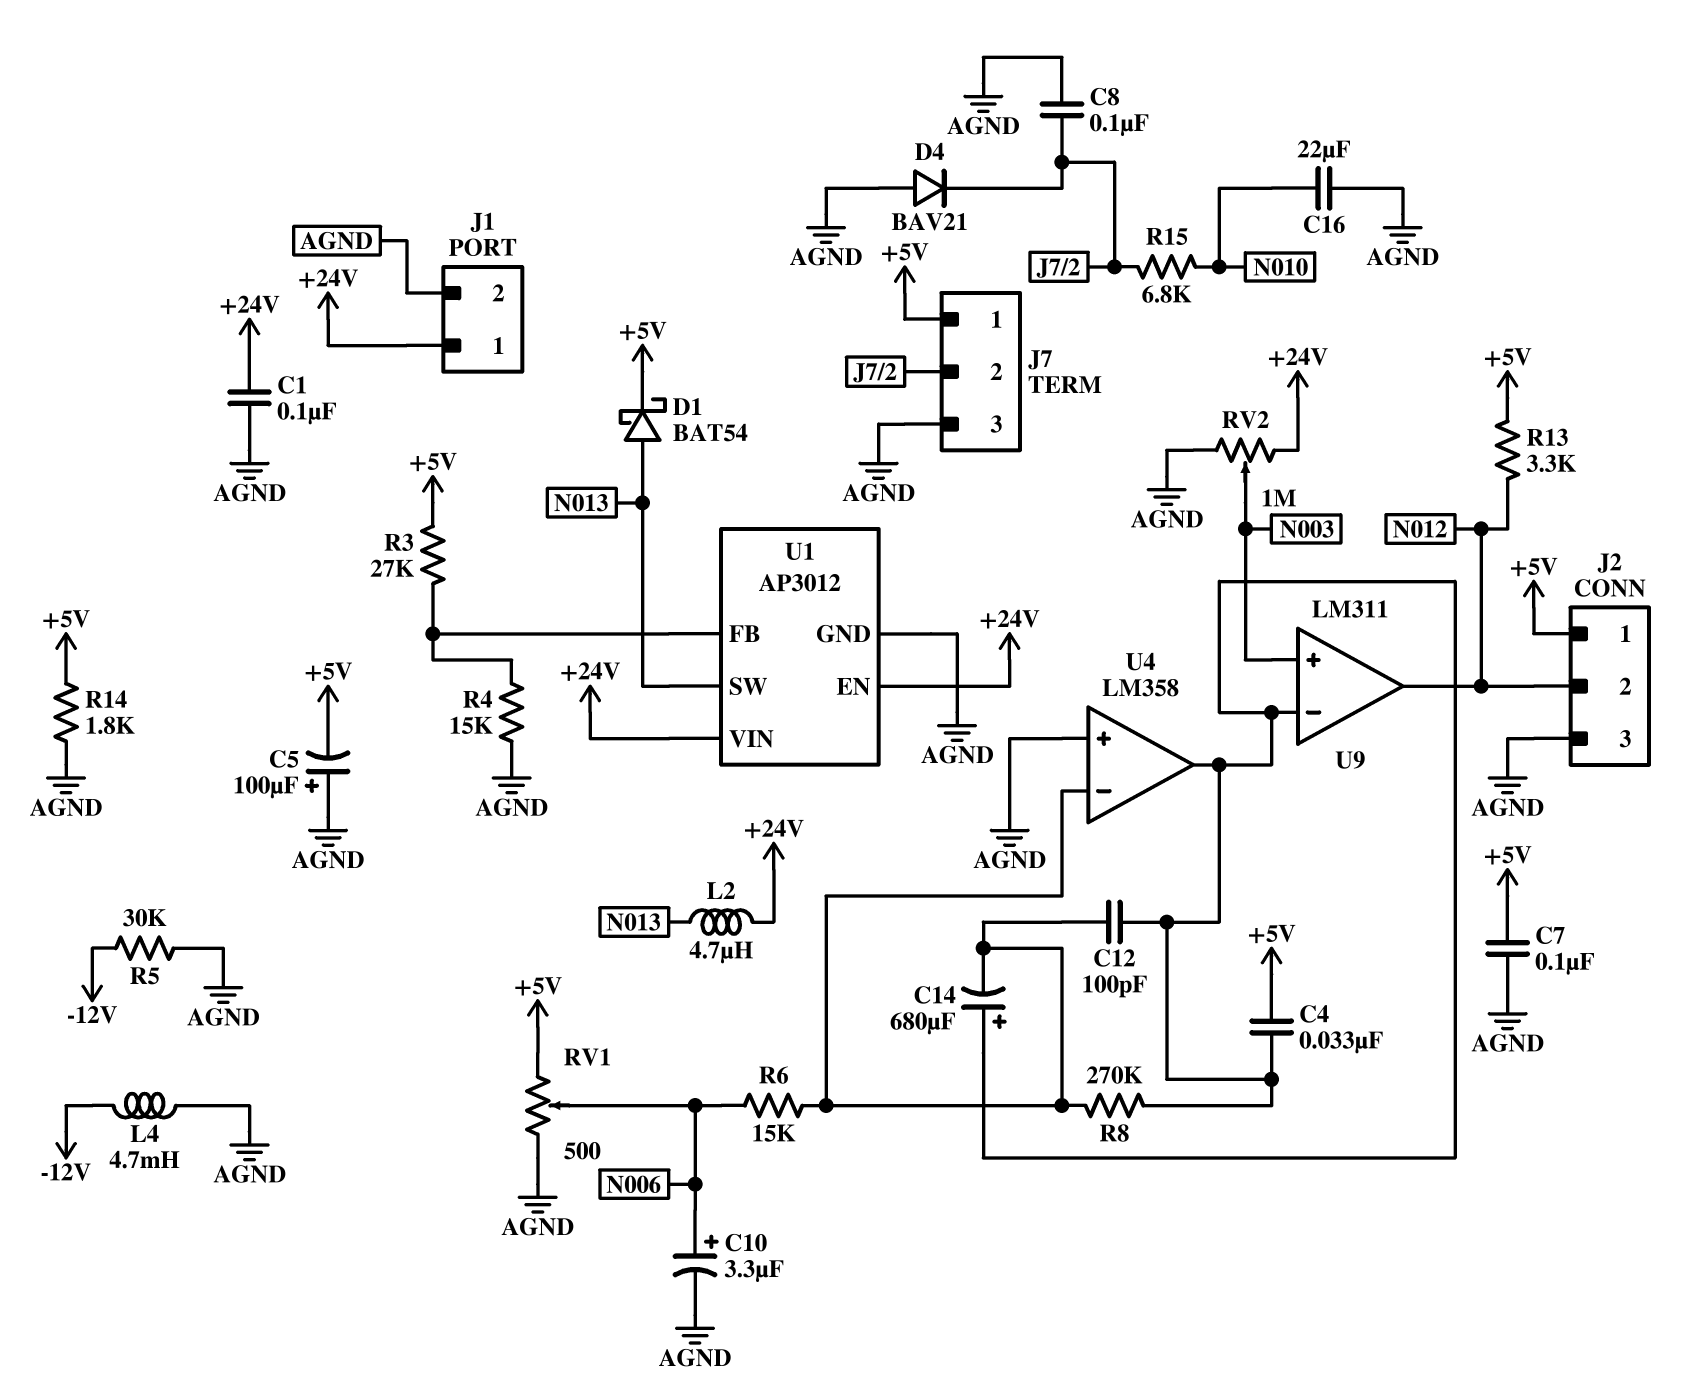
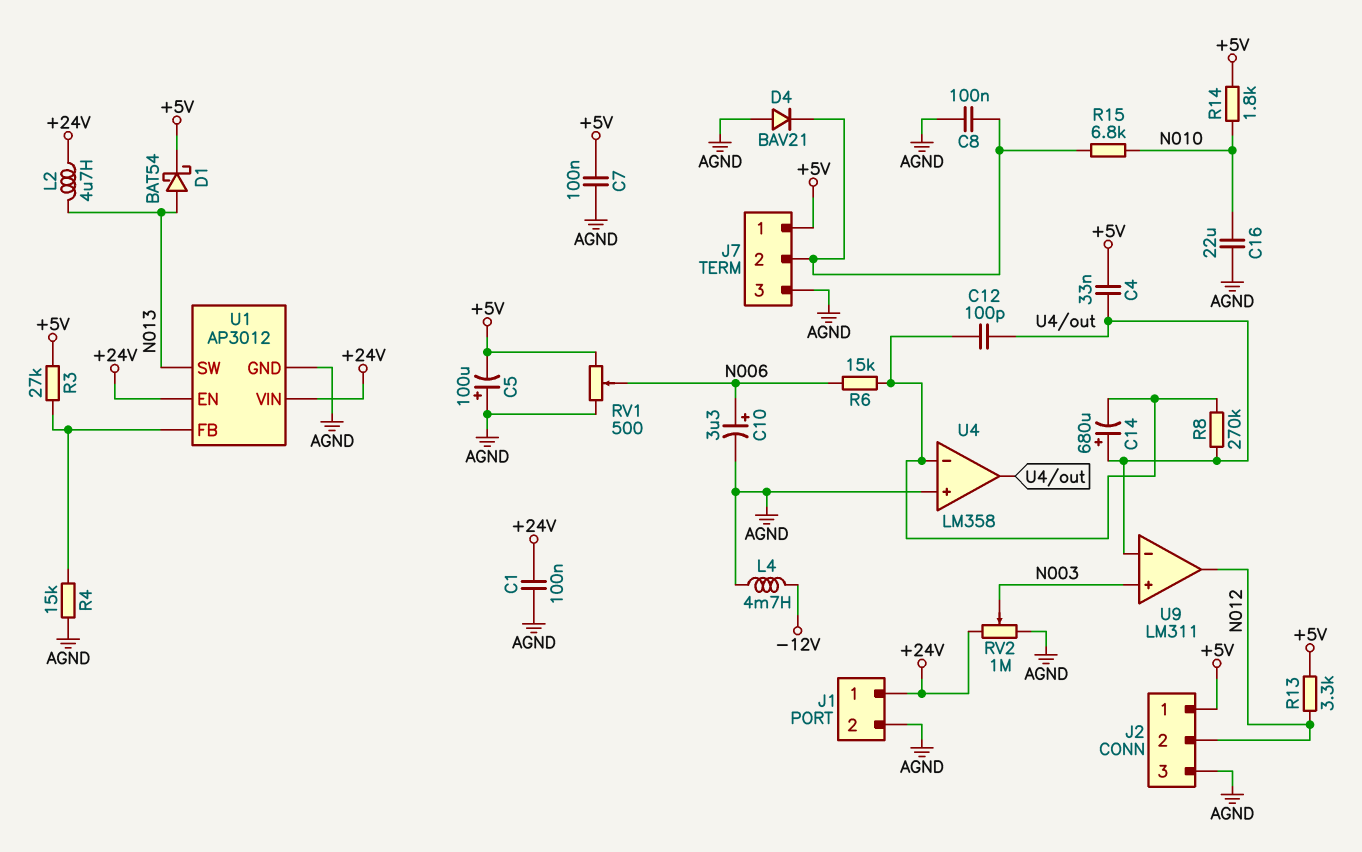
R5: 30k (-12V, AGND) -> none
R14: 1.8k (+5V, AGND) -> 1.8k (+5V, N010)

